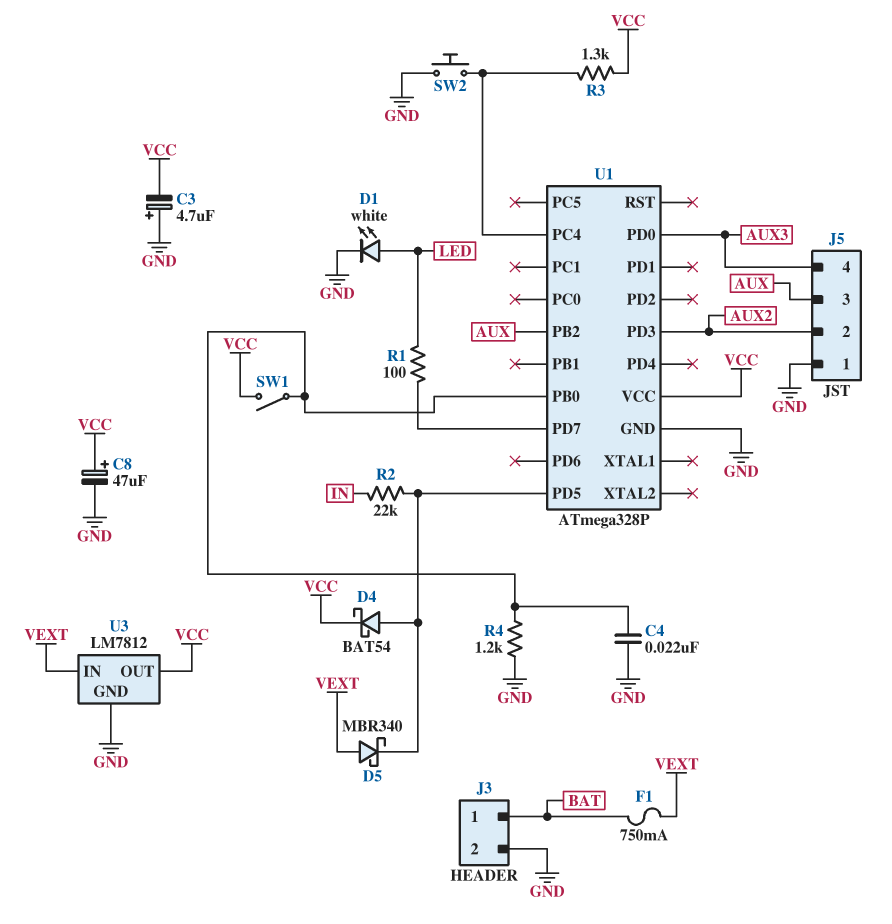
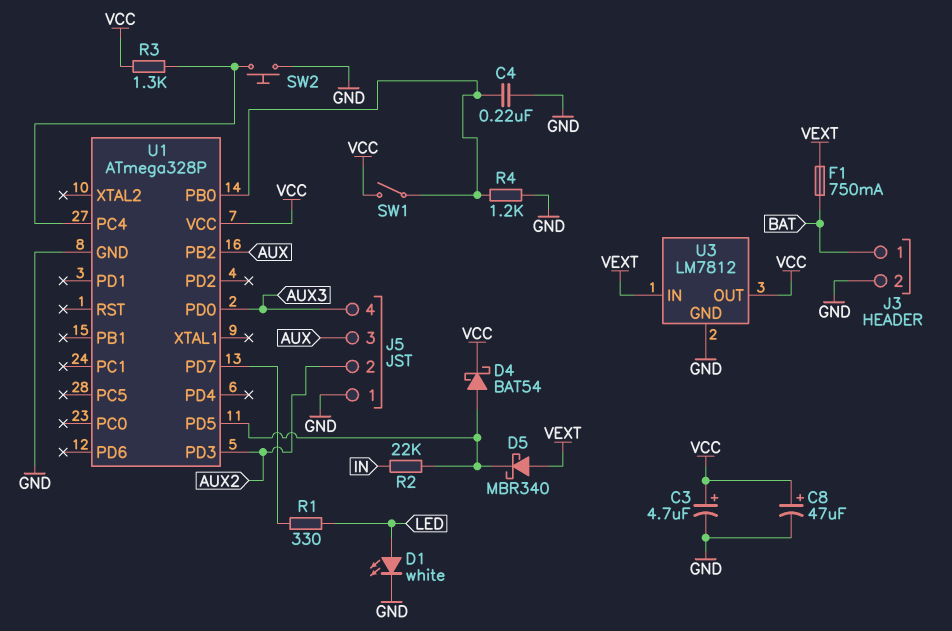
C3: 4.7uF (plus GND, minus VCC) -> 4.7uF (plus VCC, minus GND)
C4: 22nF (GND, U1/PB0) -> 220nF (GND, U1/PB0)
R1: 100 (LED, U1/PD7) -> 330 (LED, U1/PD7)

